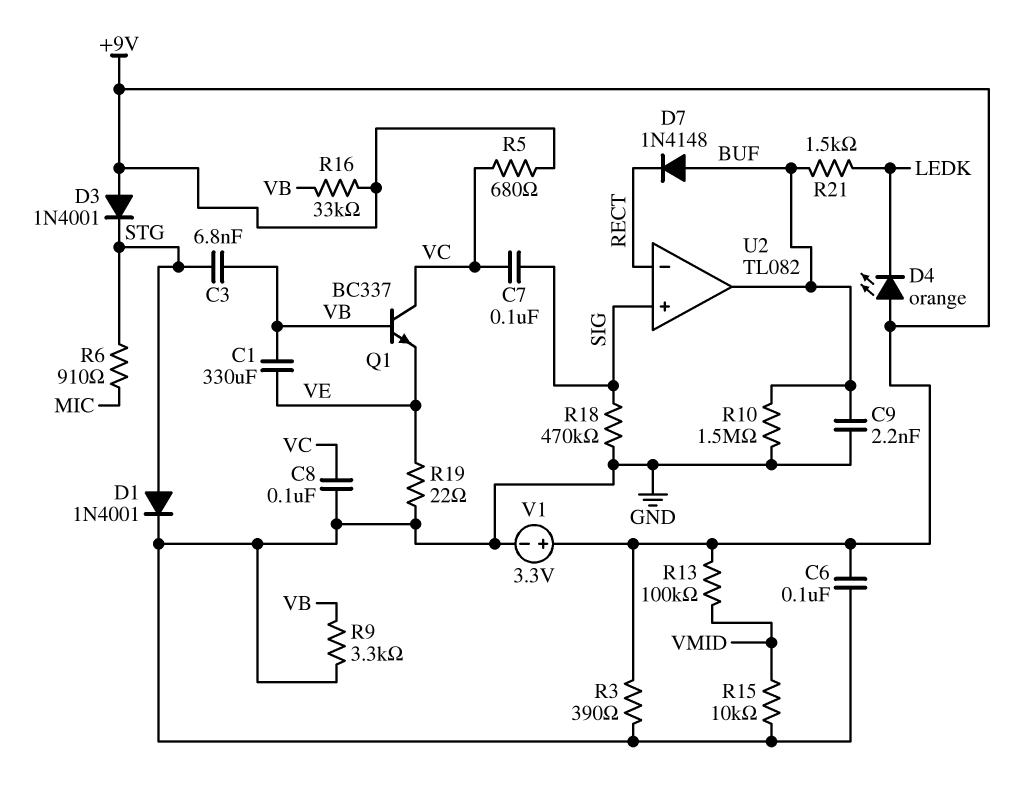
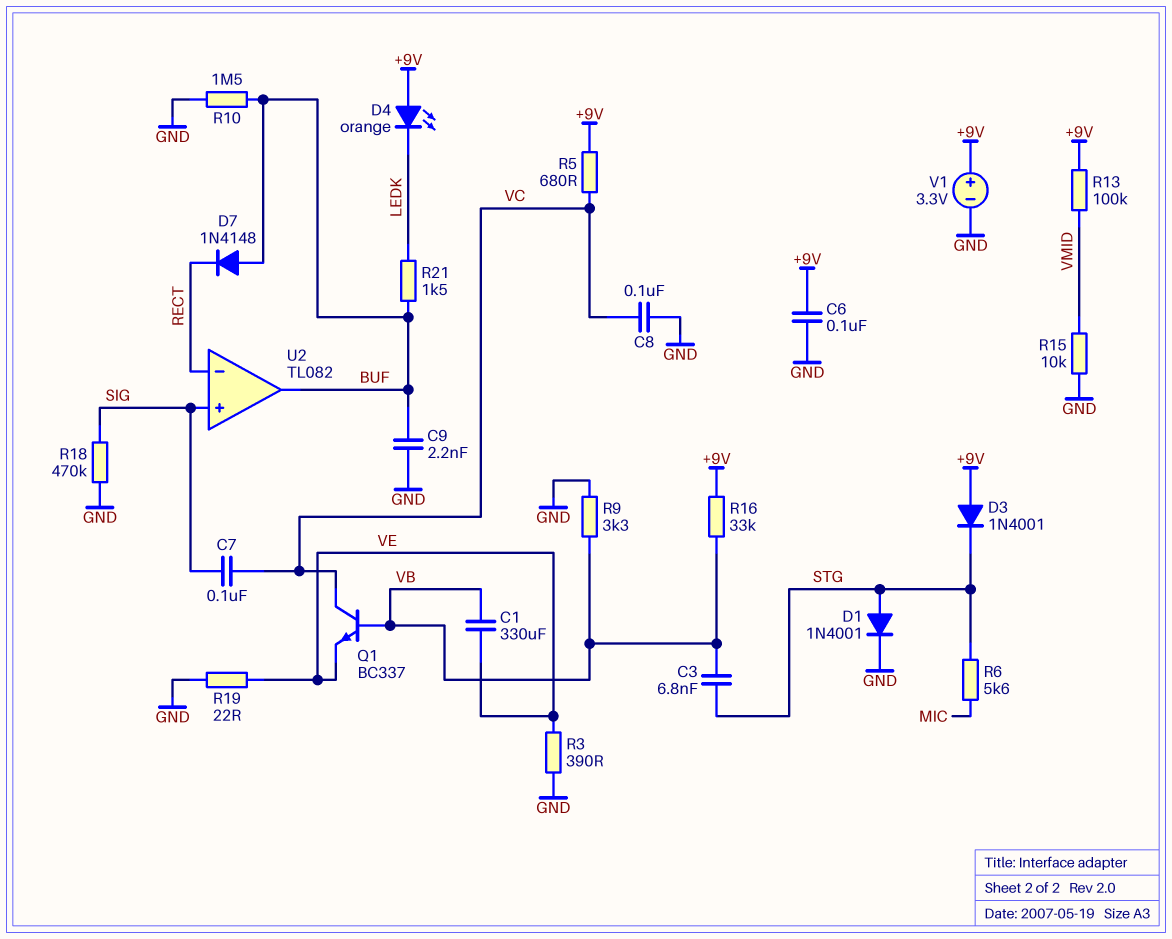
R3: 390 (+9V, GND) -> 390 (GND, VE)
R6: 910 (MIC, STG) -> 5.6k (MIC, STG)

